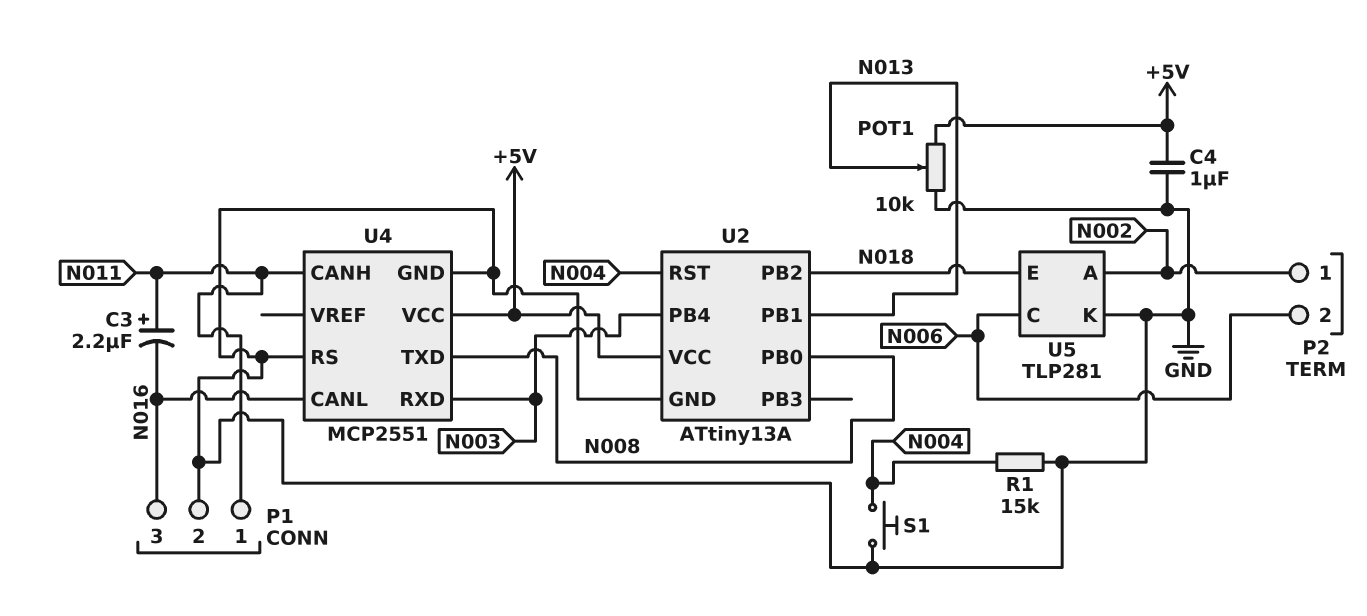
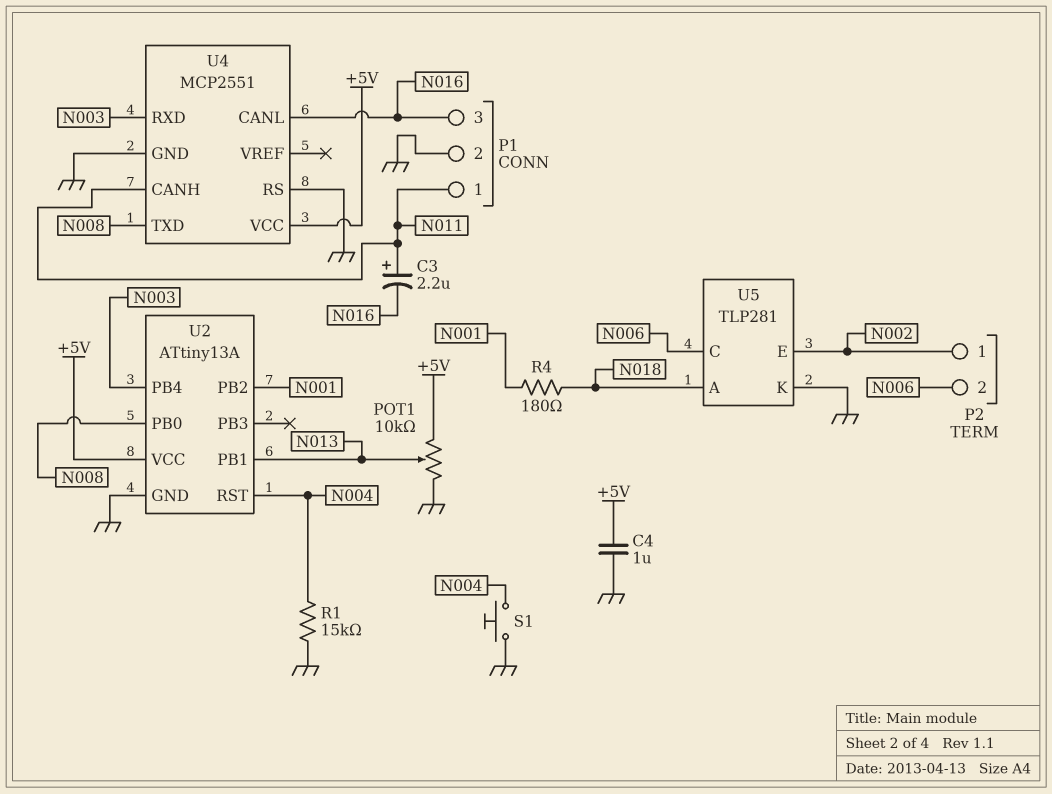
R4: none -> 180 (N001, N018)
U2 pin PB2: N018 -> N001
U5 pin A: N002 -> N018
U5 pin E: N018 -> N002

